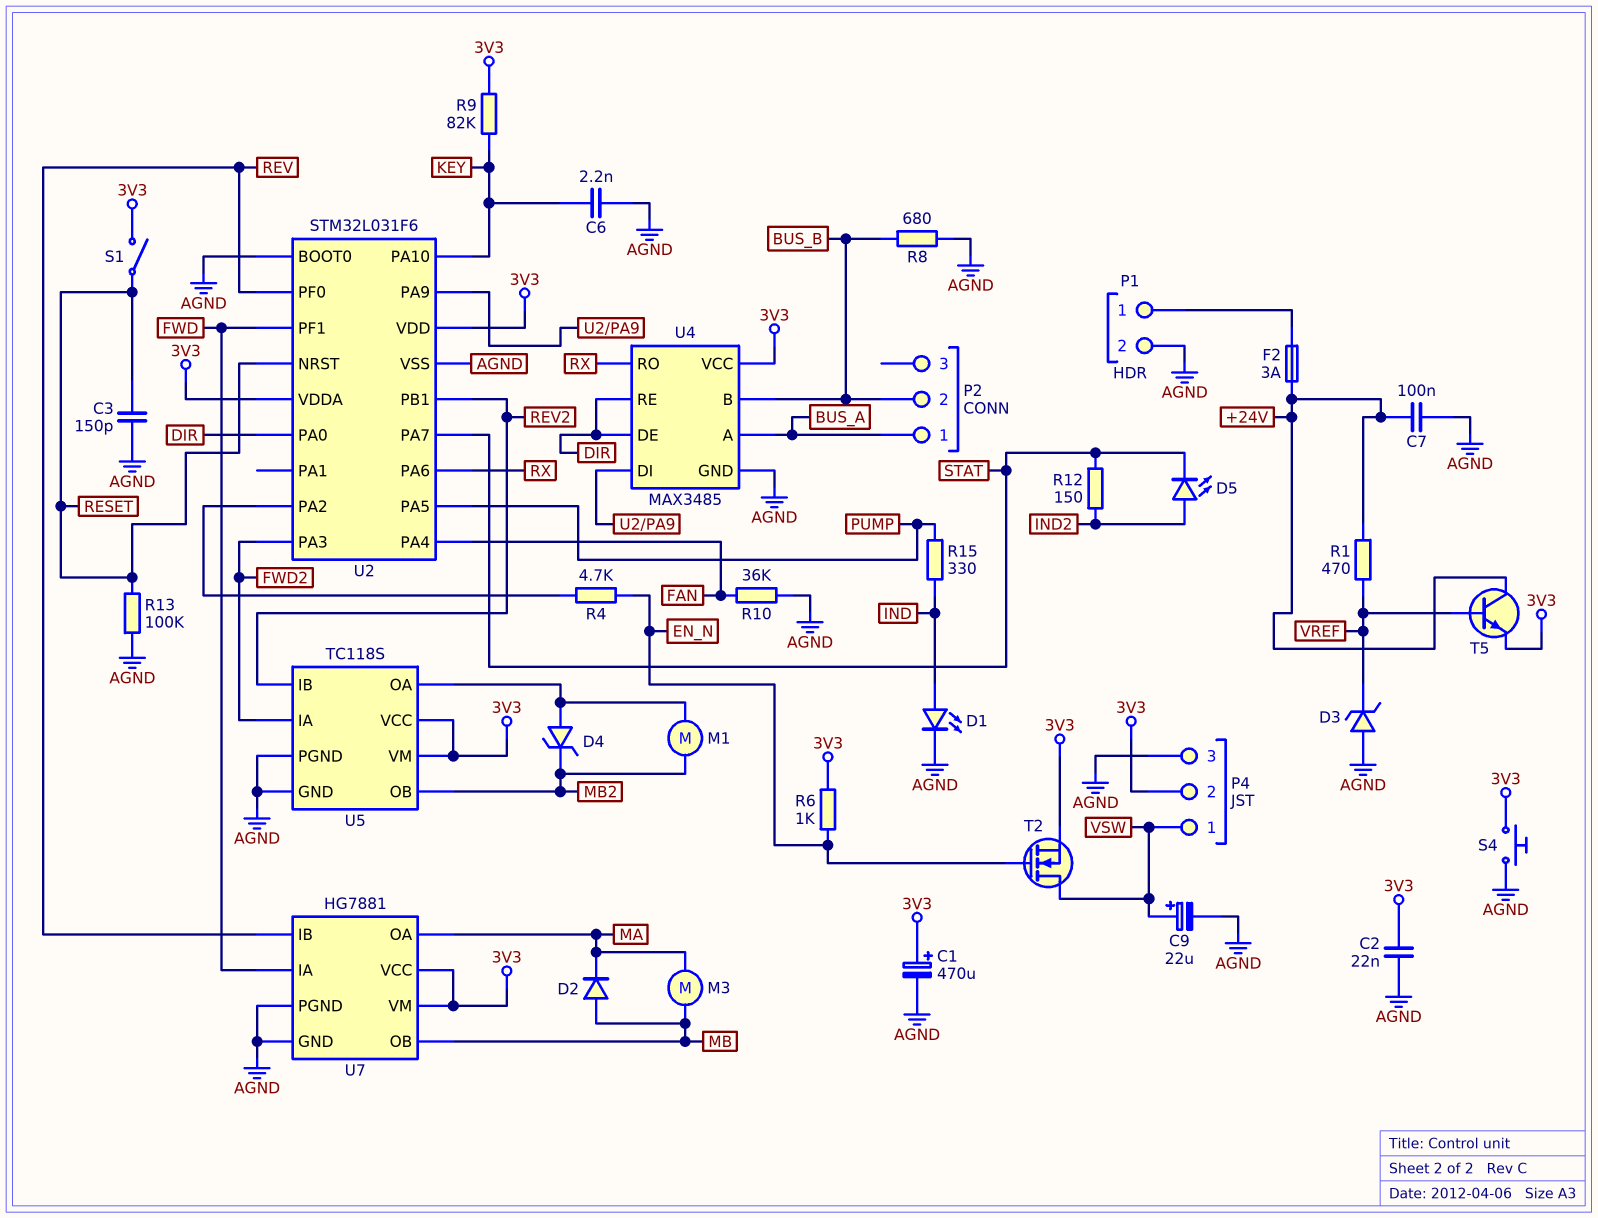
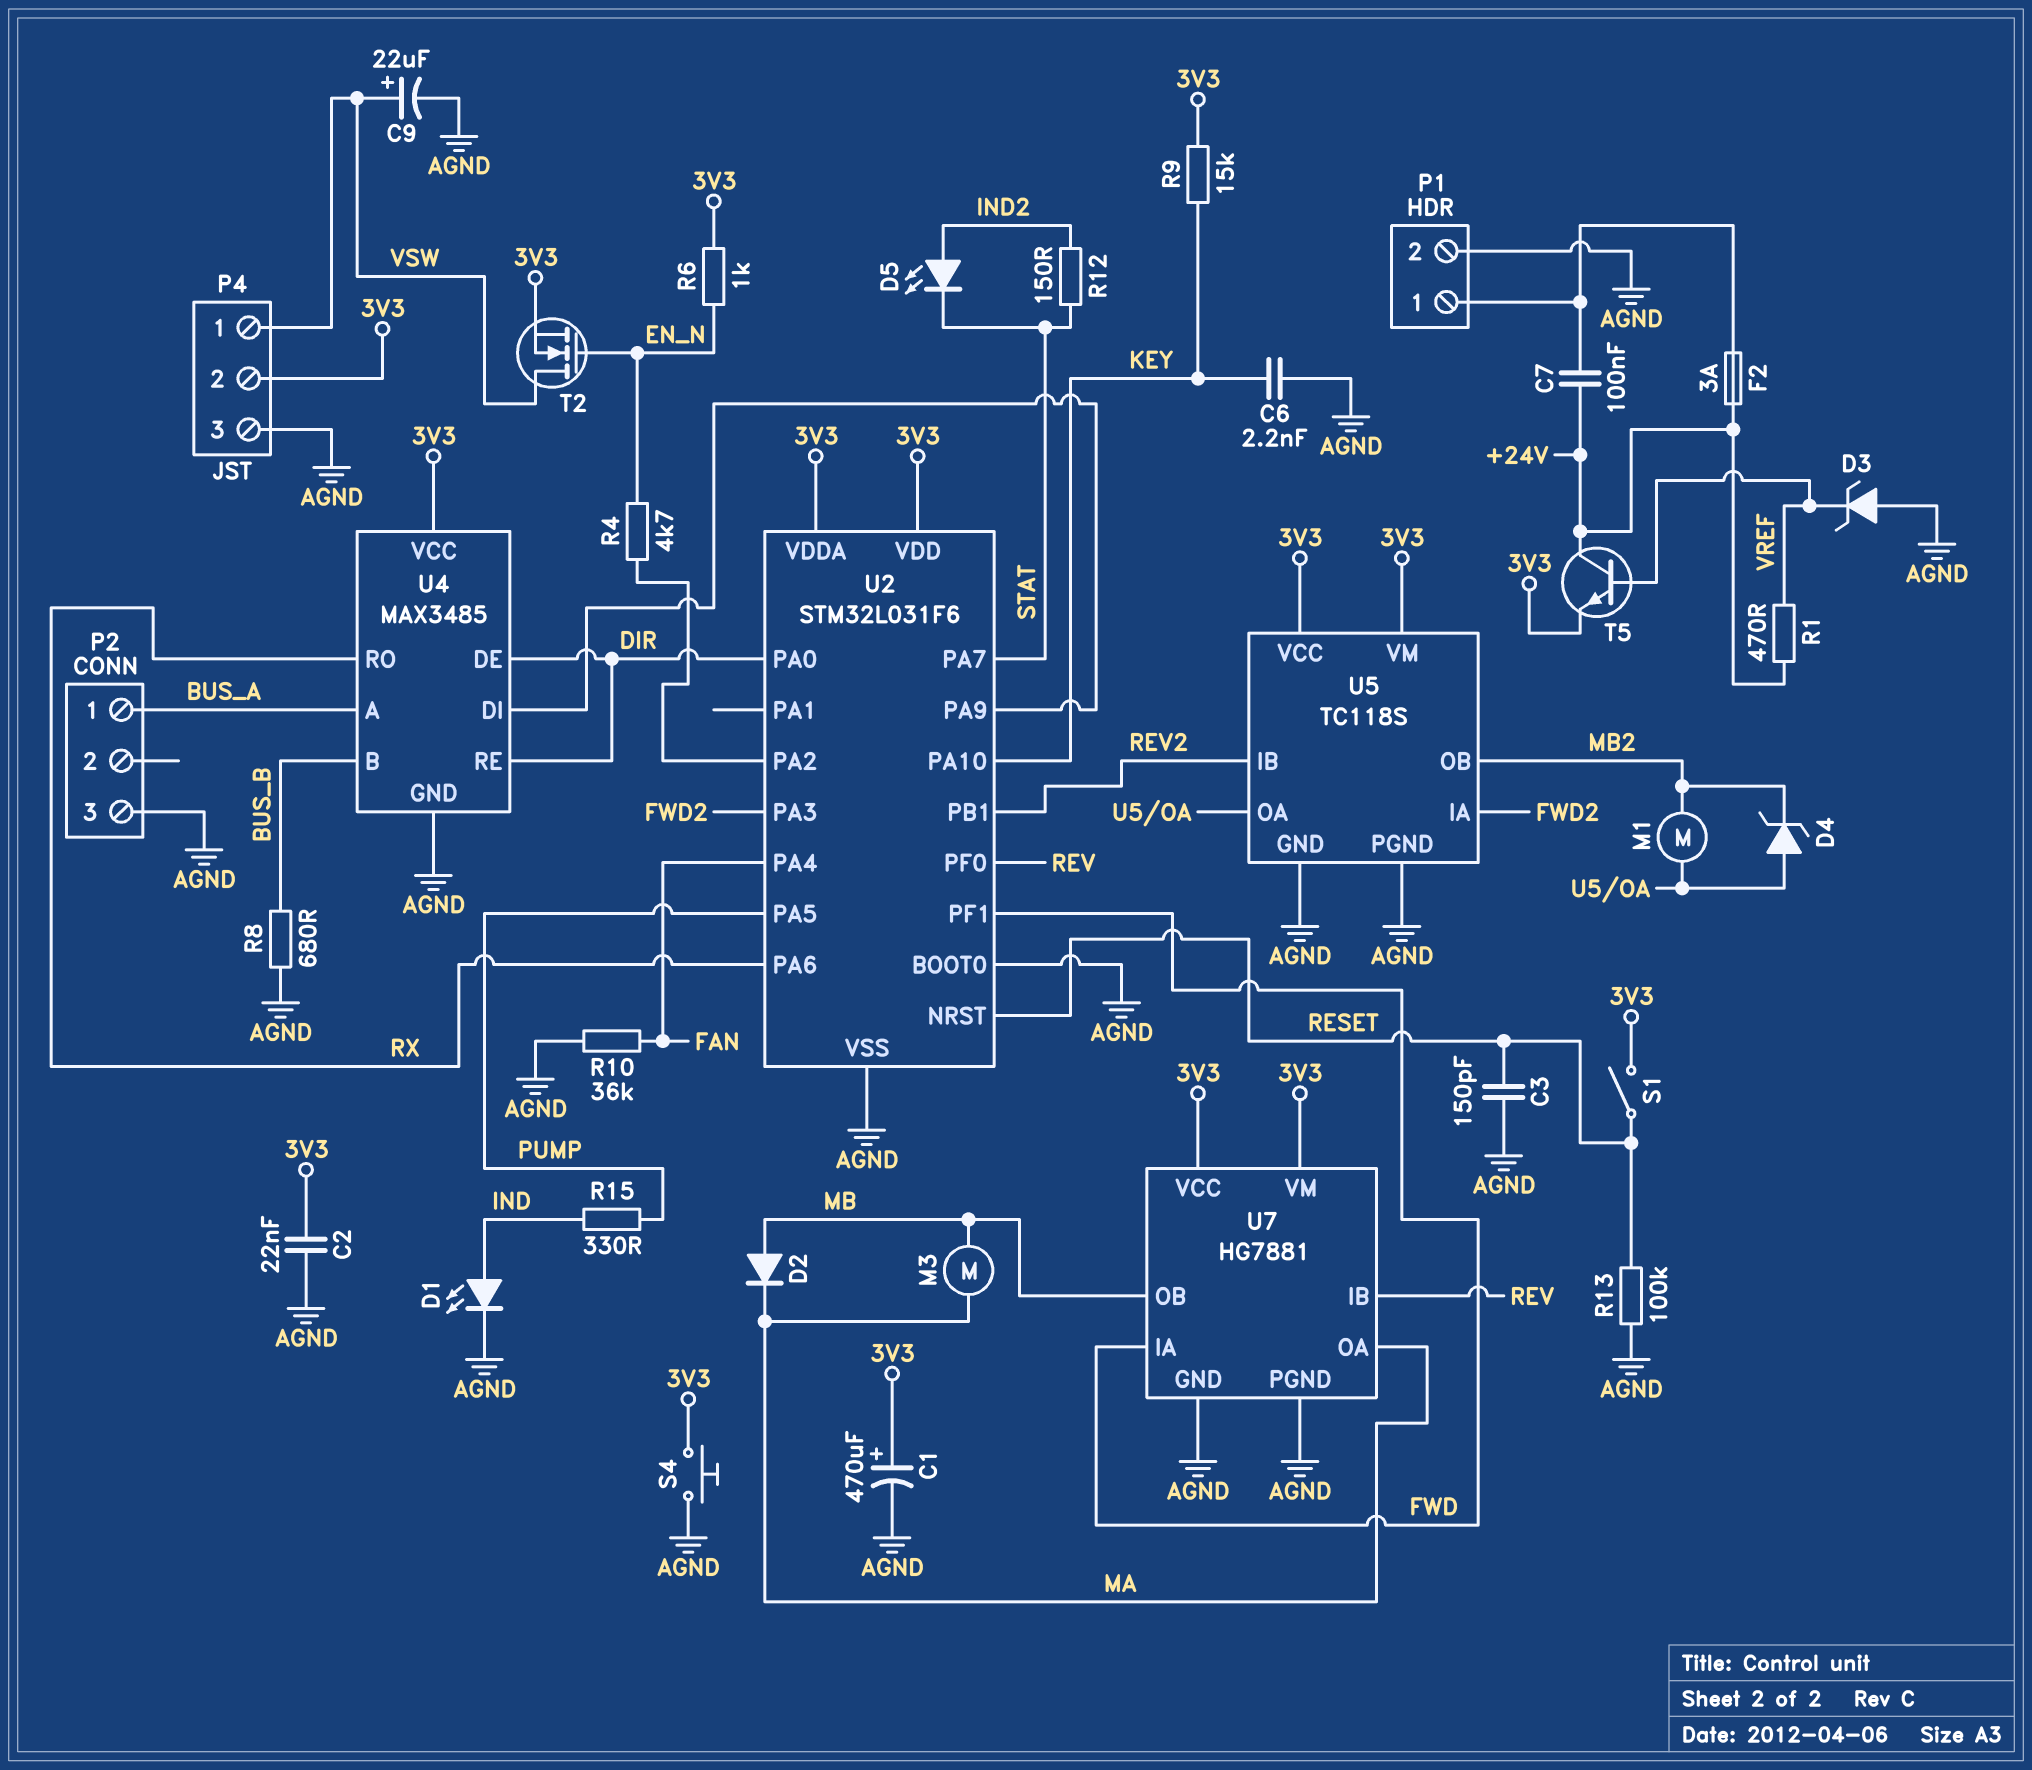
C7: 100nF (+24V, AGND) -> 100nF (+24V, P1/1)
P2 pin 2: BUS_B -> none
P2 pin 3: none -> AGND
R9: 82k (3V3, KEY) -> 15k (3V3, KEY)

